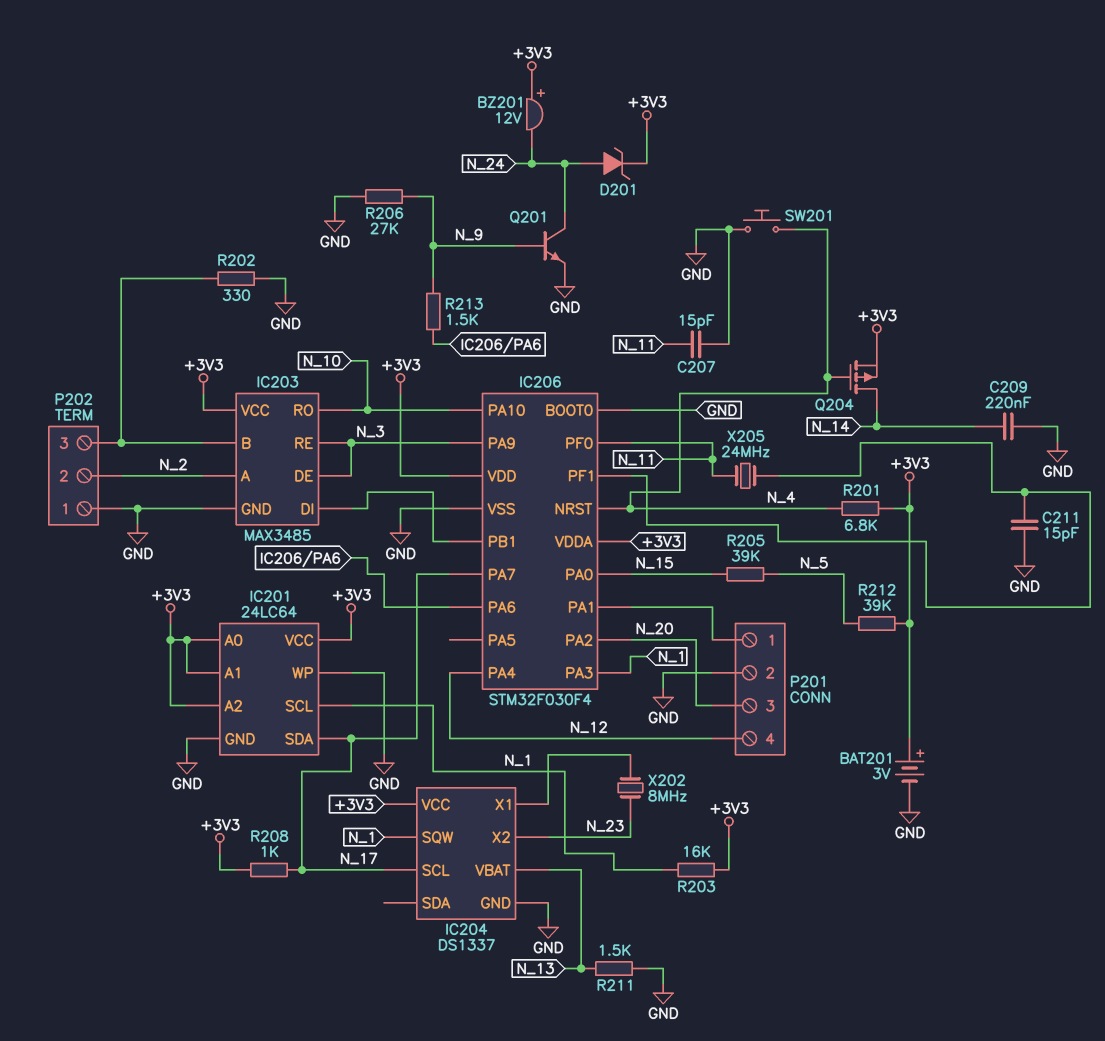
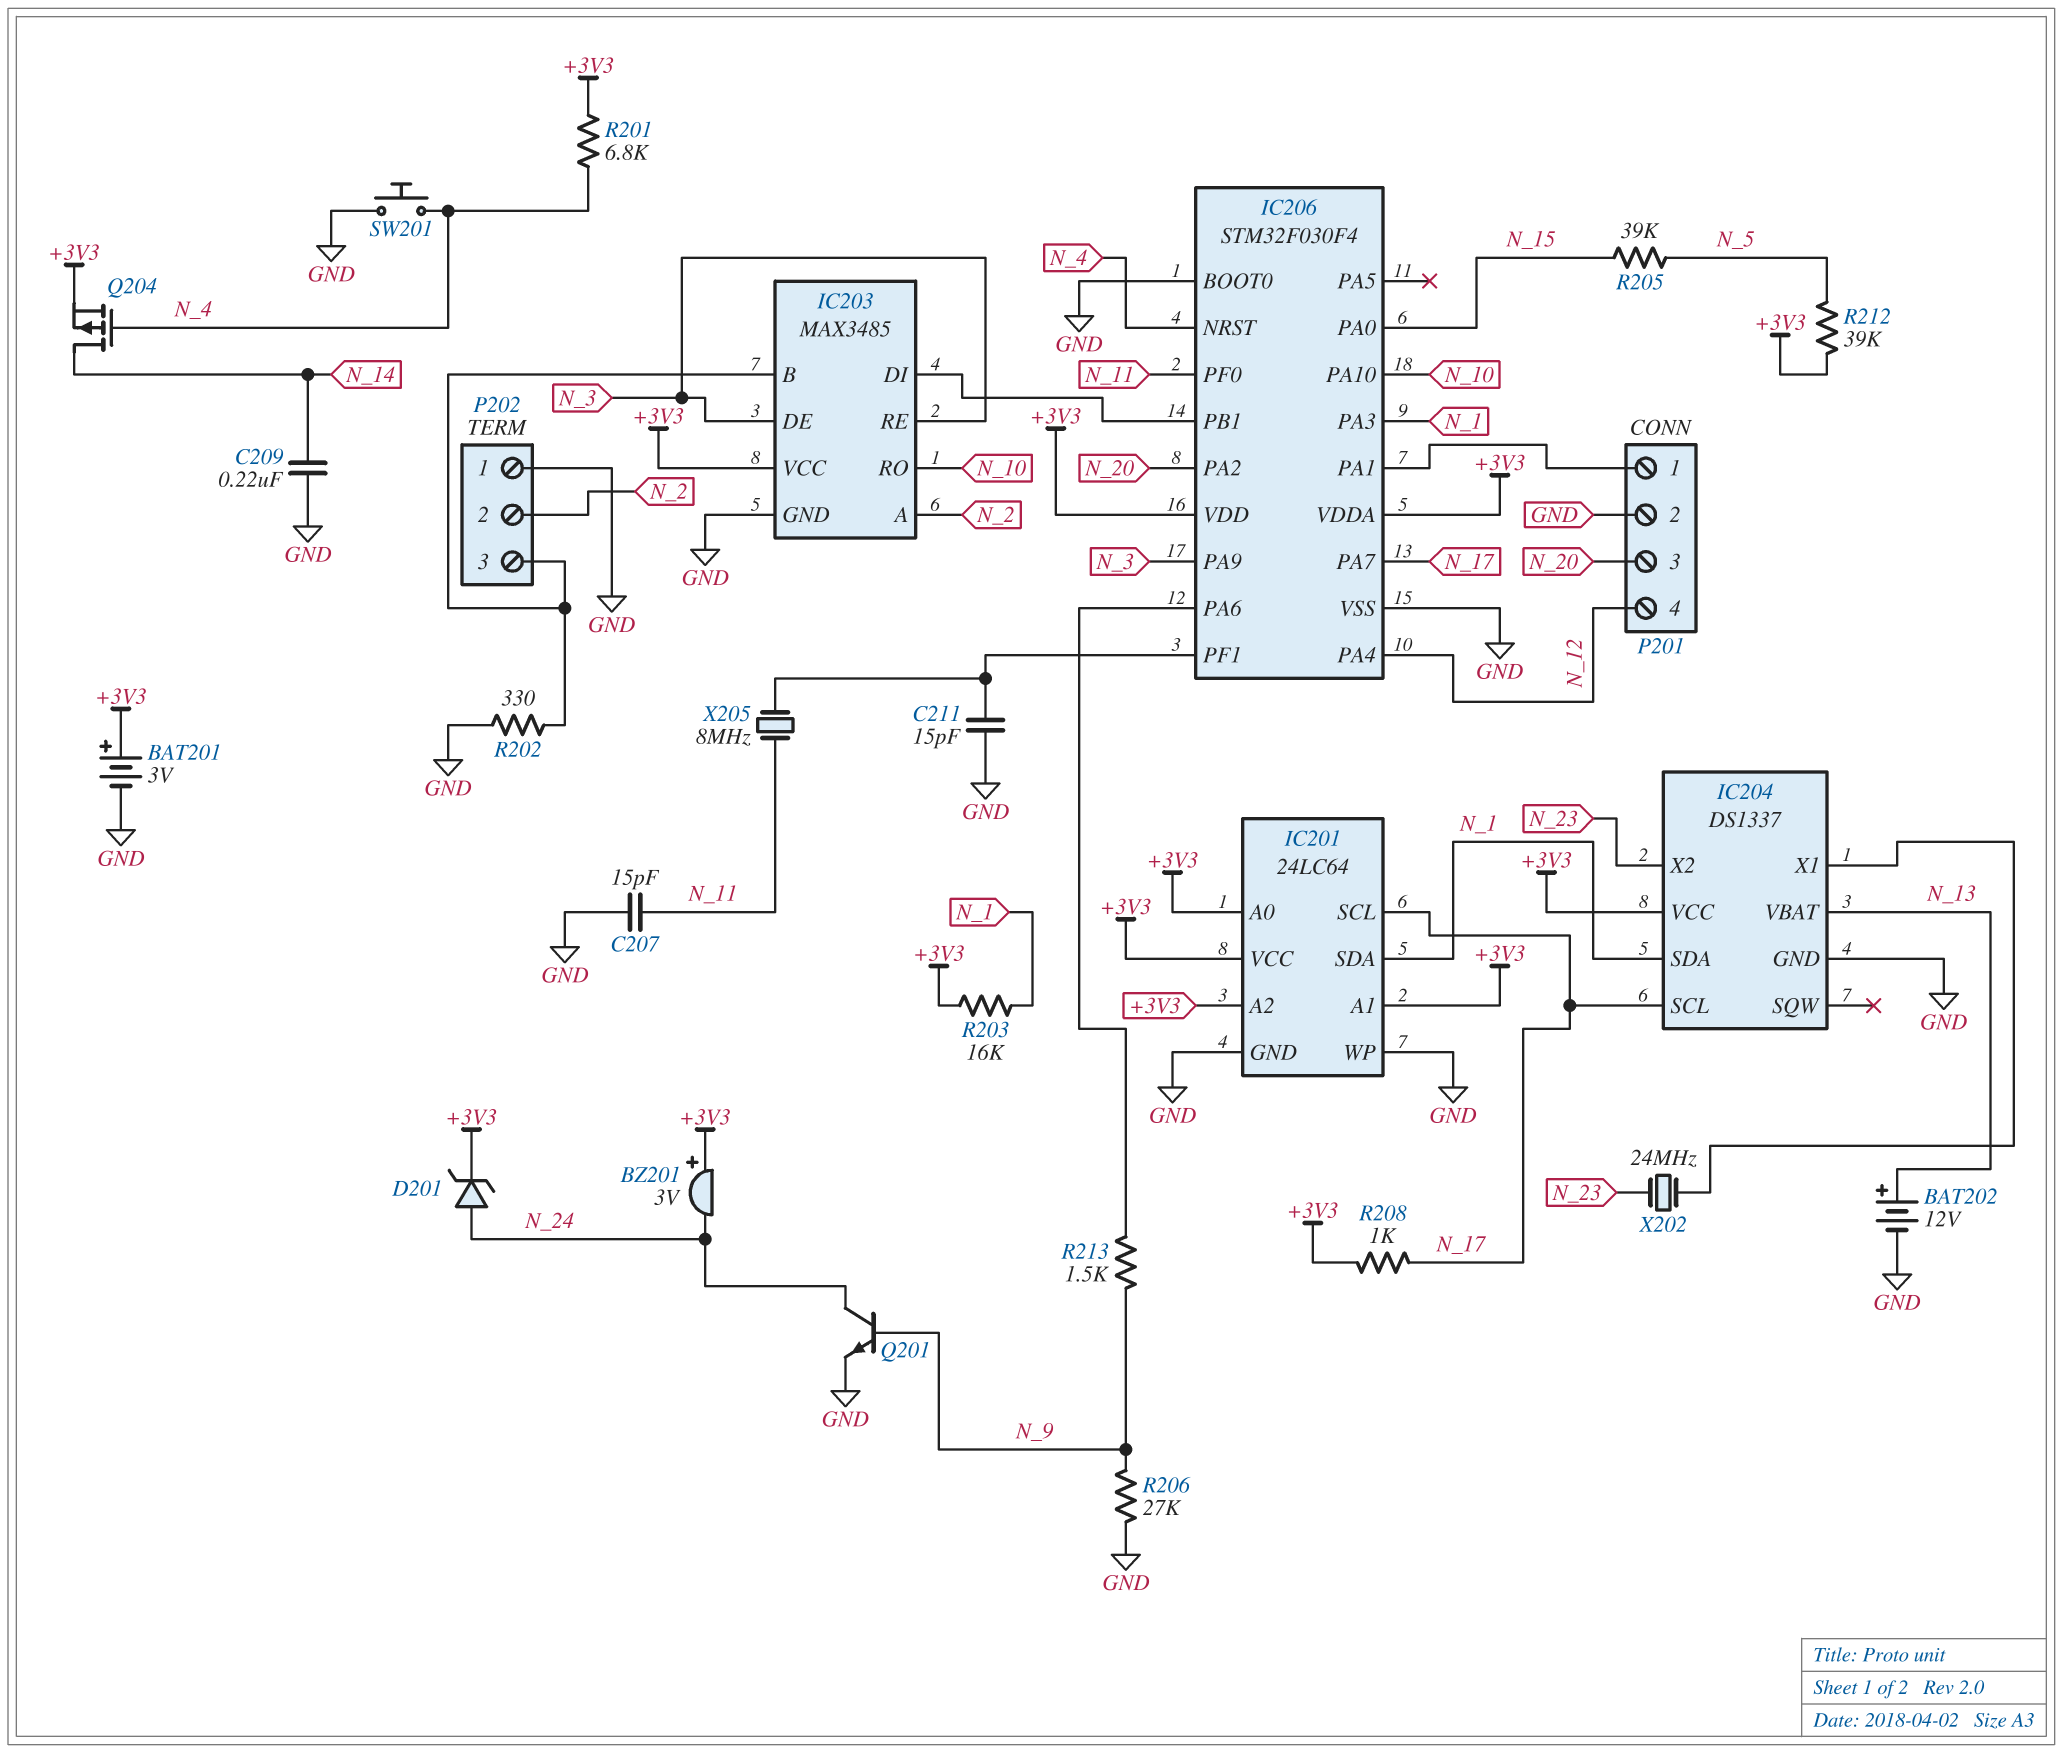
BAT202: none -> 12V (plus N_13, minus GND)
BZ201: buzzer 12V (plus +3V3, minus N_24) -> buzzer 3V (plus +3V3, minus N_24)
IC201 pin SCL: N_1 -> N_17
IC201 pin SDA: N_17 -> N_1
IC204 pin SDA: none -> N_1
IC204 pin SQW: N_1 -> none
R211: 1.5k (GND, N_13) -> none
X202: 8MHz (IC204/X1, N_23) -> 24MHz (IC204/X1, N_23)
X205: 24MHz (IC206/PF1, N_11) -> 8MHz (IC206/PF1, N_11)

